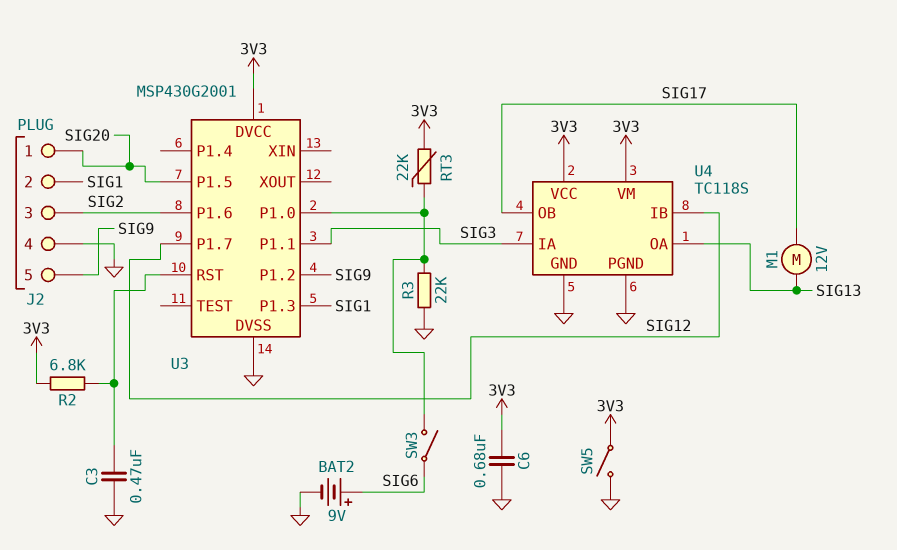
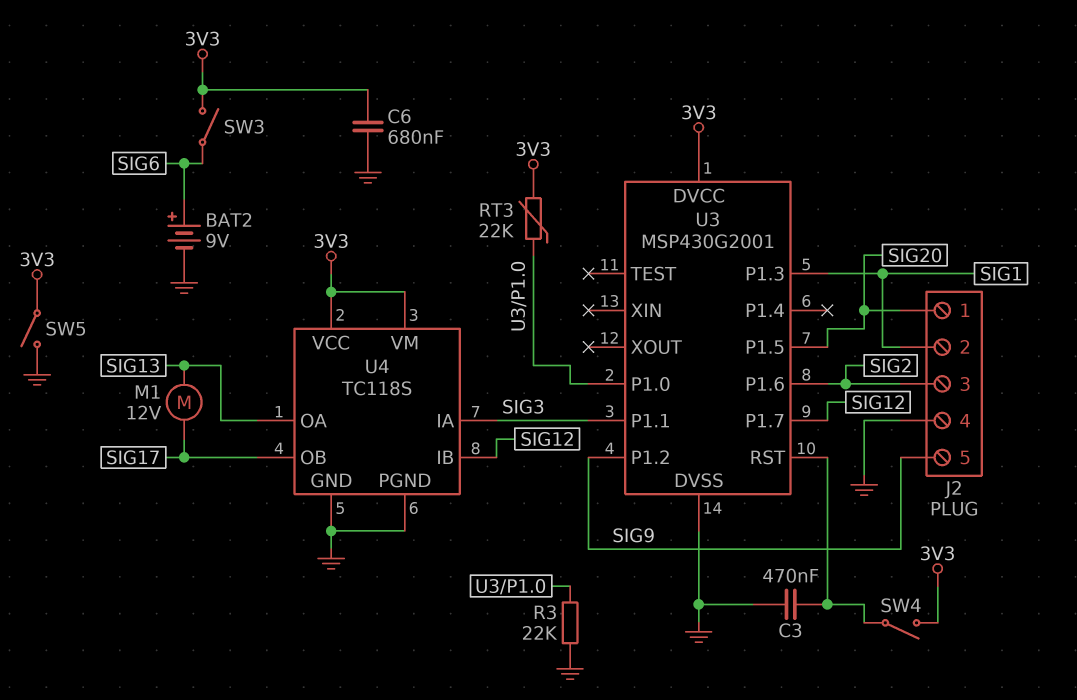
R2: 6.8k (3V3, U3/RST) -> none
SW3: switch (SIG6, U3/P1.0) -> switch (3V3, SIG6)
SW4: none -> switch (3V3, U3/RST)

